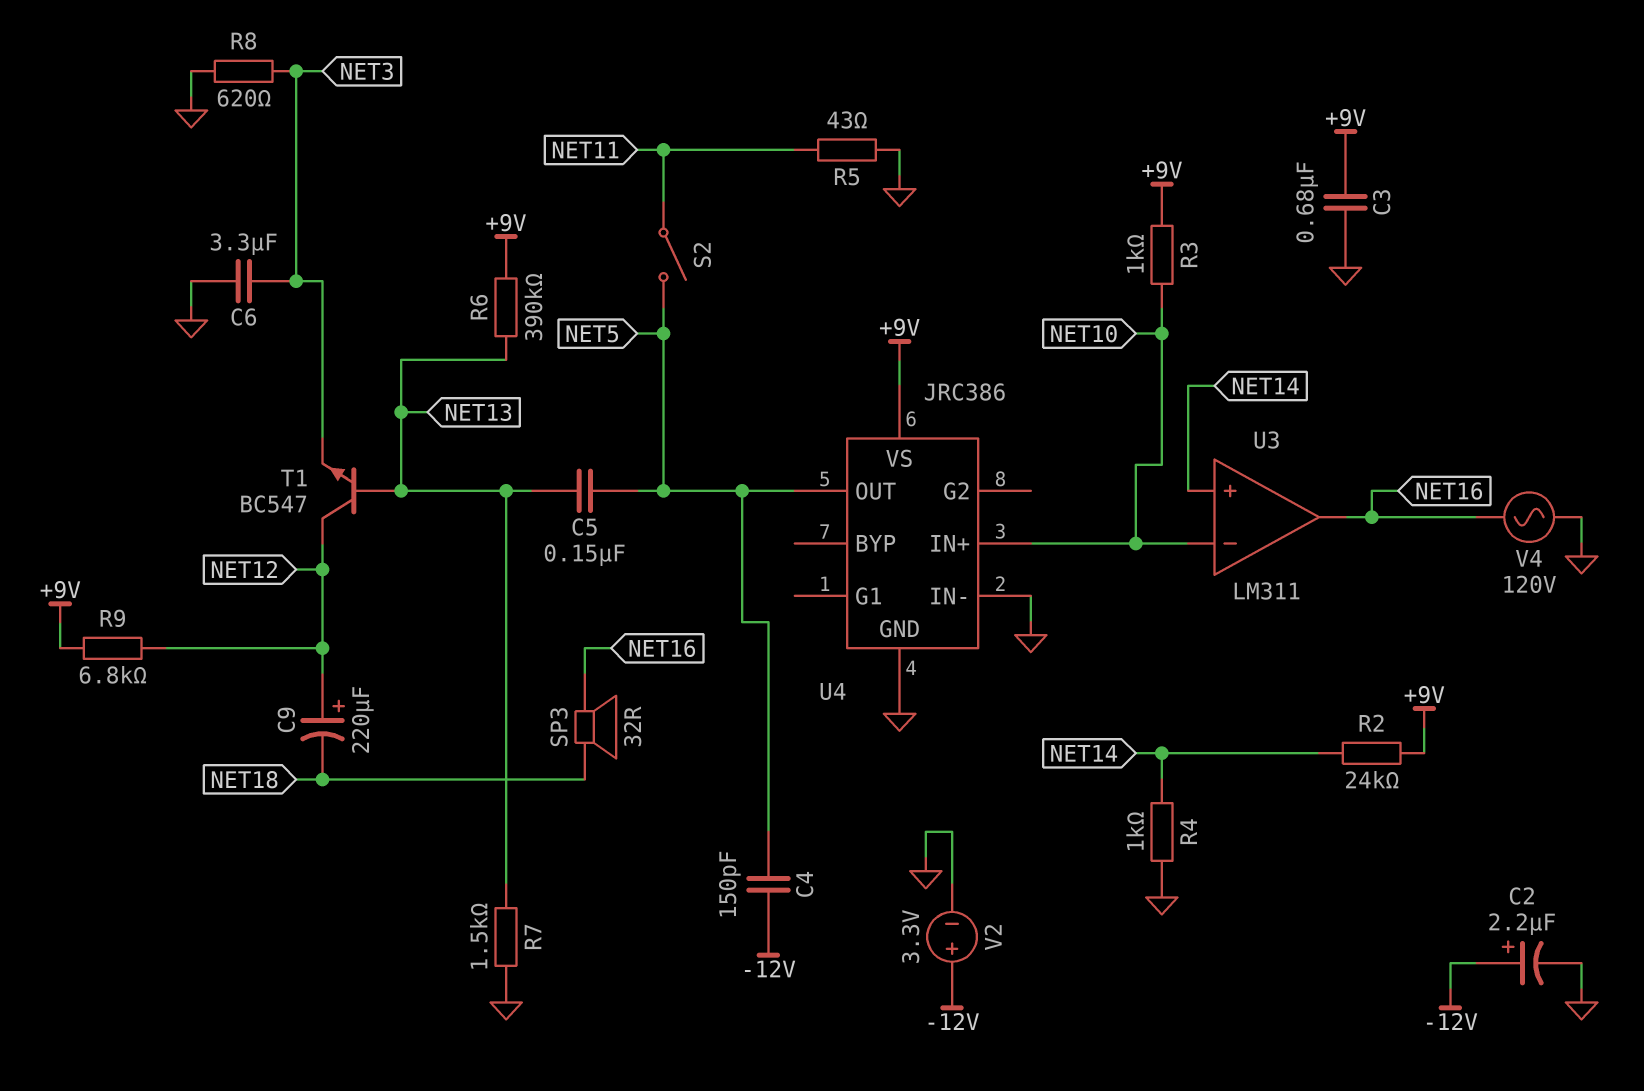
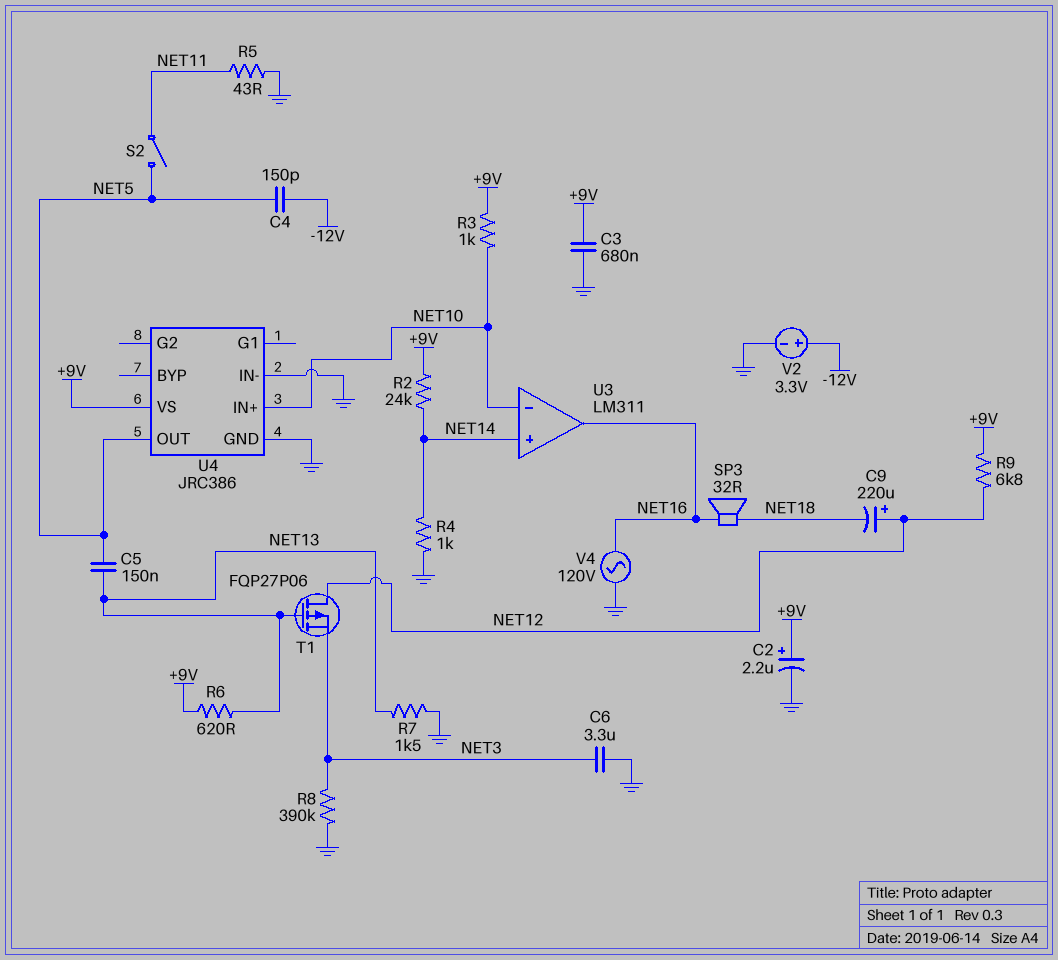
C2: 2.2uF (plus -12V, minus GND) -> 2.2uF (plus +9V, minus GND)
R6: 390k (+9V, NET13) -> 620 (+9V, NET13)
R8: 620 (GND, NET3) -> 390k (GND, NET3)
T1: NPN BC547 (B NET13, C NET12, E NET3) -> PMOS FQP27P06 (G NET13, D NET12, S NET3)

